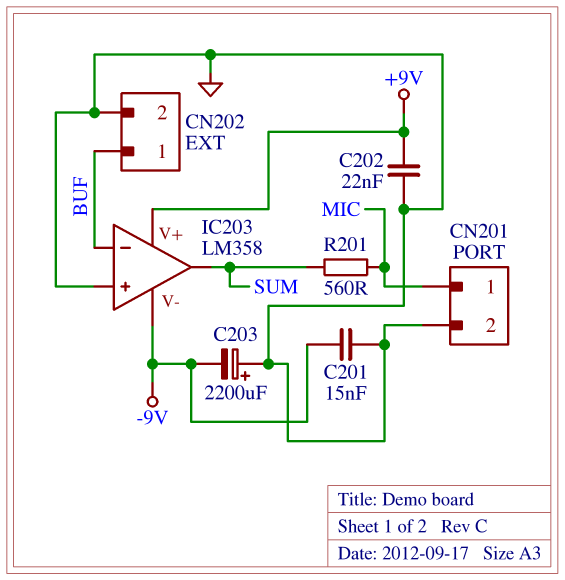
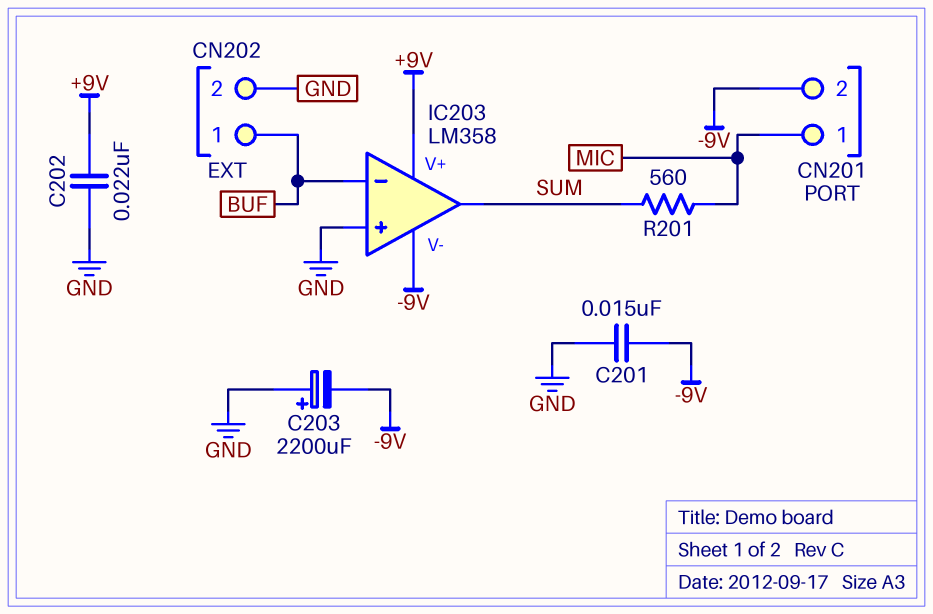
CN201 pin 2: GND -> -9V

